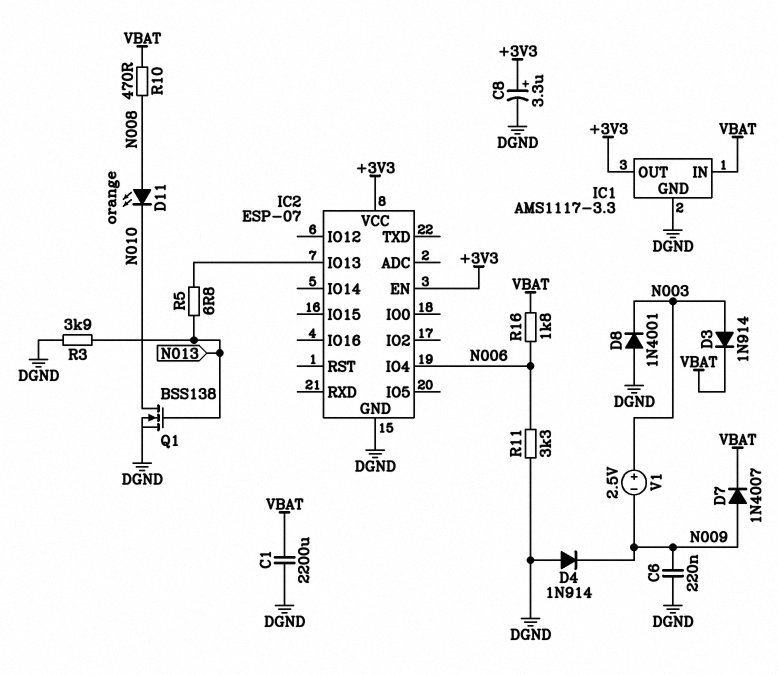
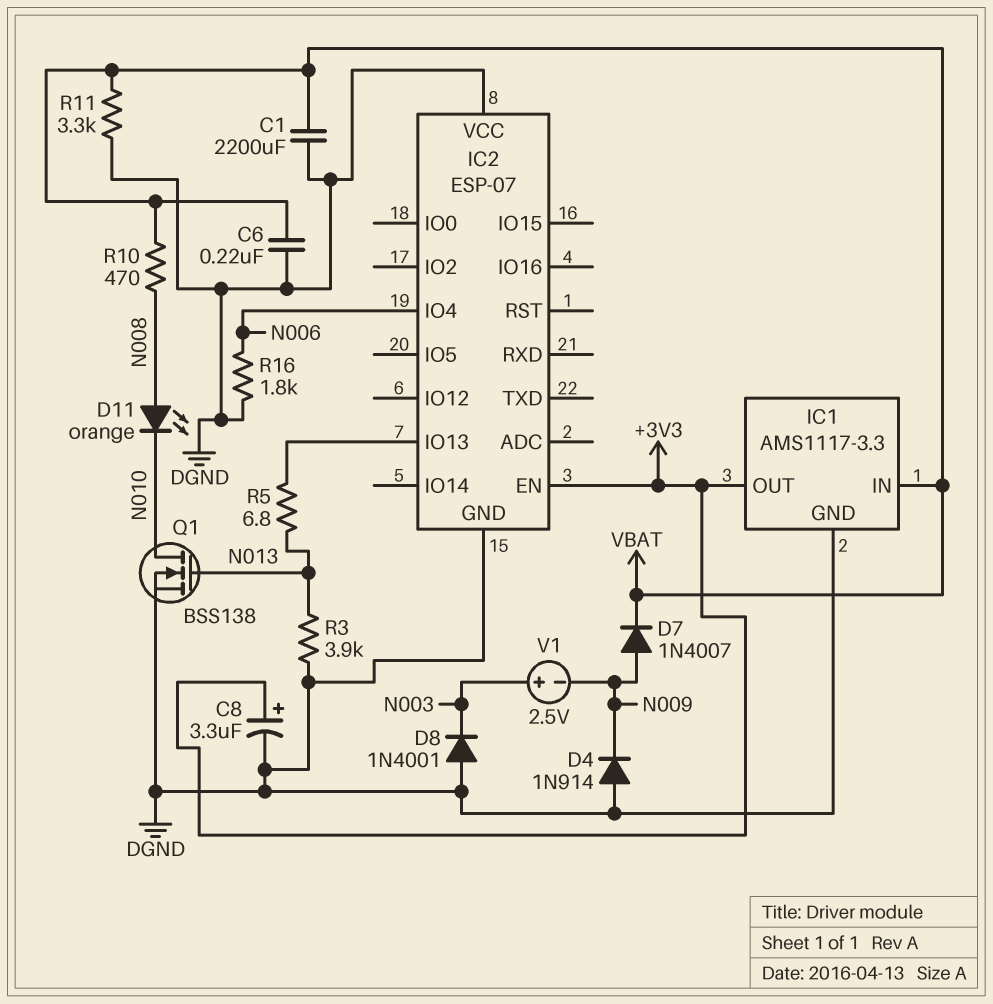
C6: 220nF (DGND, N009) -> 220nF (DGND, VBAT)
D3: diode 1N914 (A N003, K VBAT) -> none
IC2 pin VCC: +3V3 -> DGND
R11: 3.3k (DGND, N006) -> 3.3k (DGND, VBAT)
R16: 1.8k (N006, VBAT) -> 1.8k (DGND, N006)

